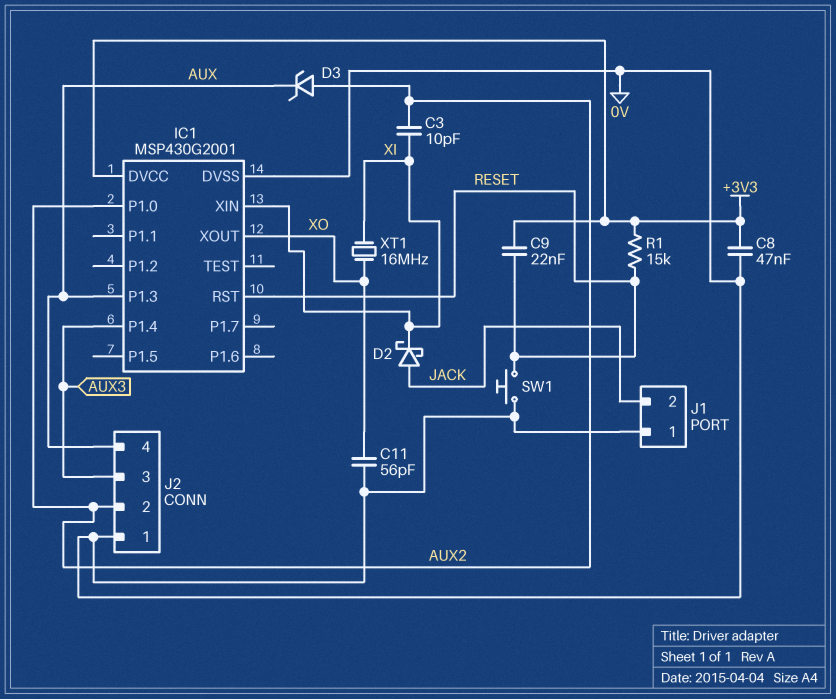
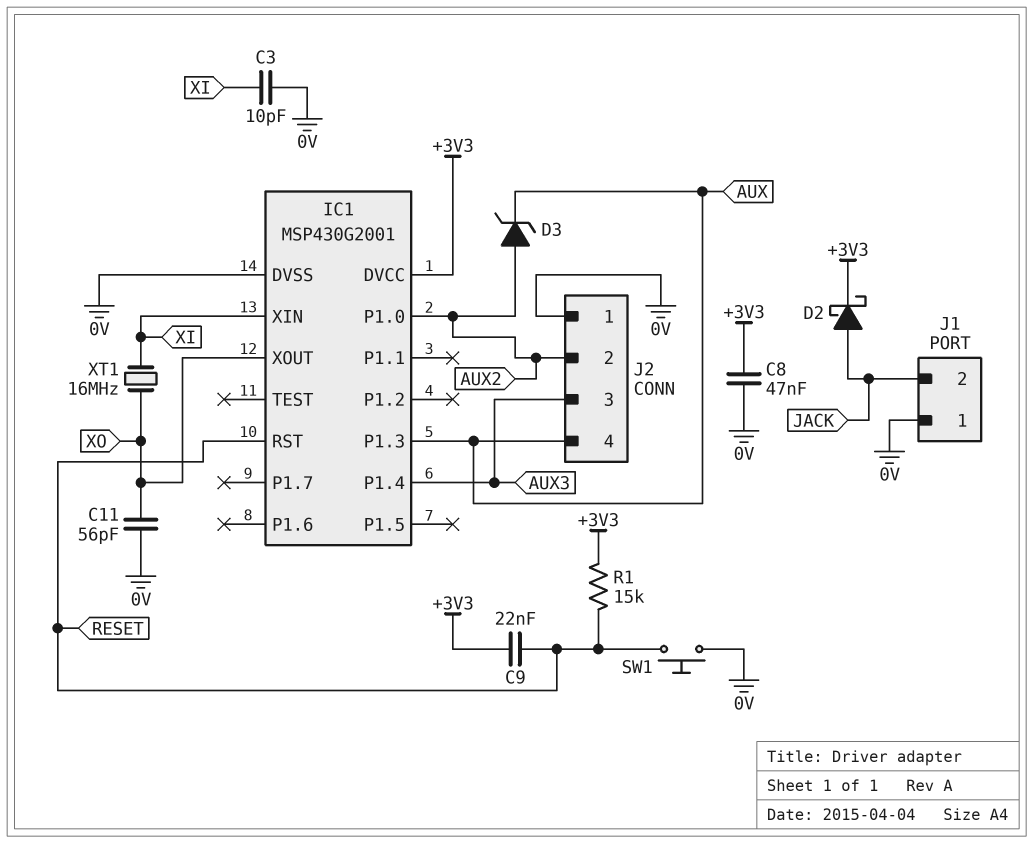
C3: 10pF (AUX2, XI) -> 10pF (0V, XI)
D2: schottky (A JACK, K XI) -> schottky (A JACK, K +3V3)

